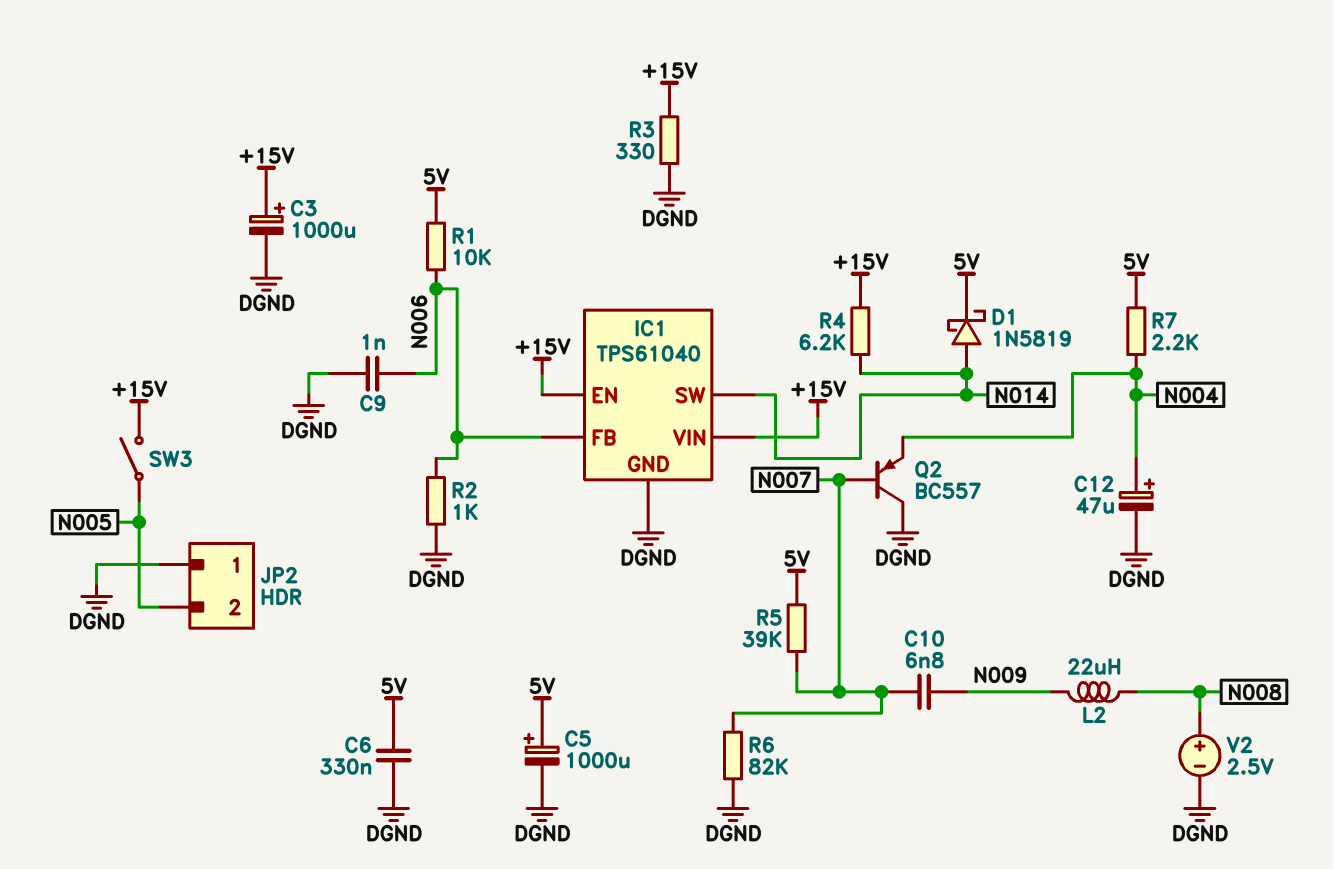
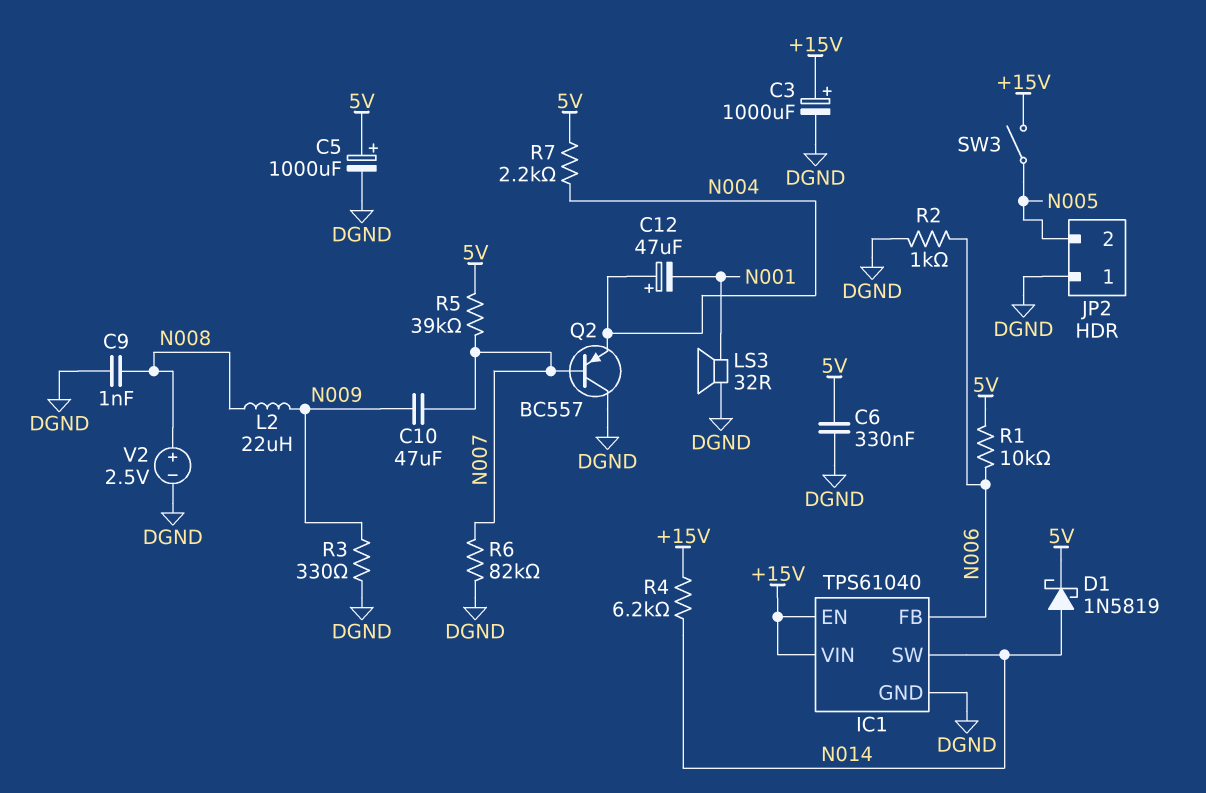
C9: 1nF (DGND, N006) -> 1nF (DGND, N008)
C10: 6.8nF (N007, N009) -> 47uF (N007, N009)
C12: 47uF (plus N004, minus DGND) -> 47uF (plus N004, minus N001)
LS3: none -> speaker 32R (DGND, N001)
R3: 330 (+15V, DGND) -> 330 (DGND, N009)

